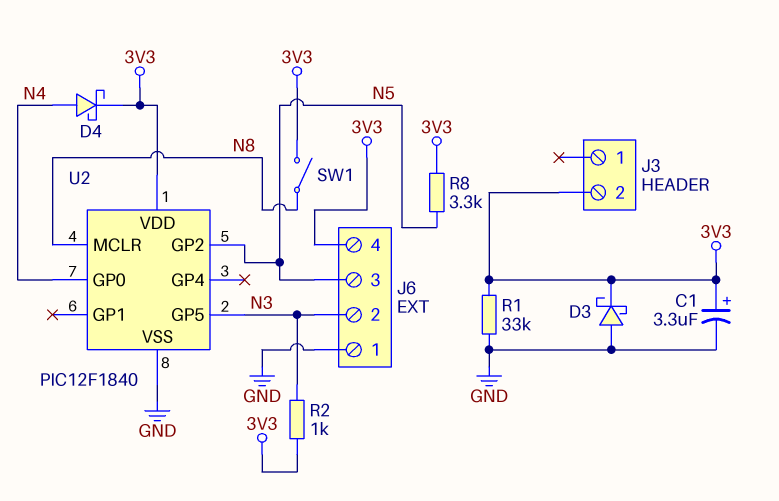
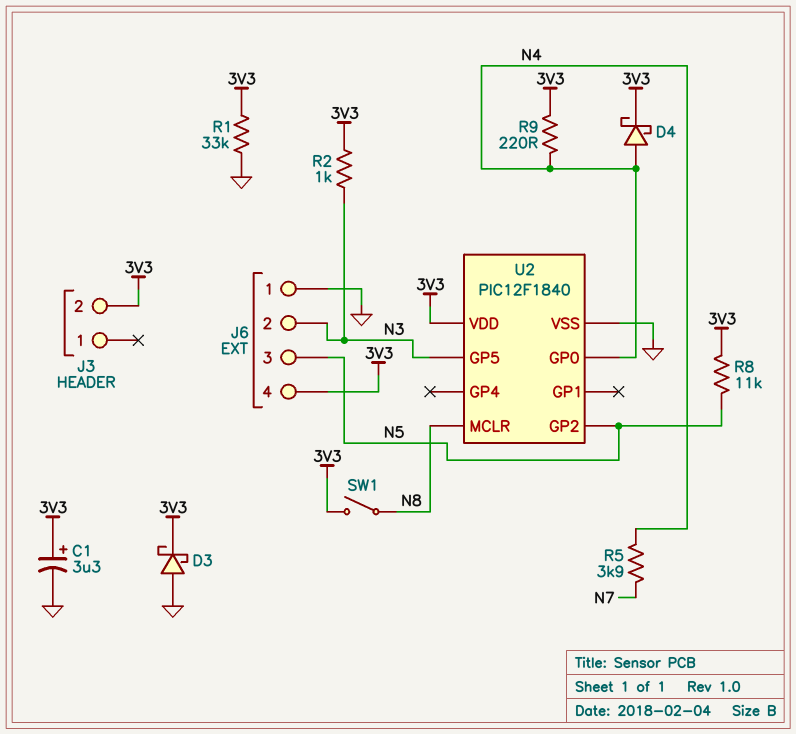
R5: none -> 3.9k (N4, N7)
R8: 3.3k (3V3, N5) -> 11k (3V3, N5)
R9: none -> 220 (3V3, N4)

